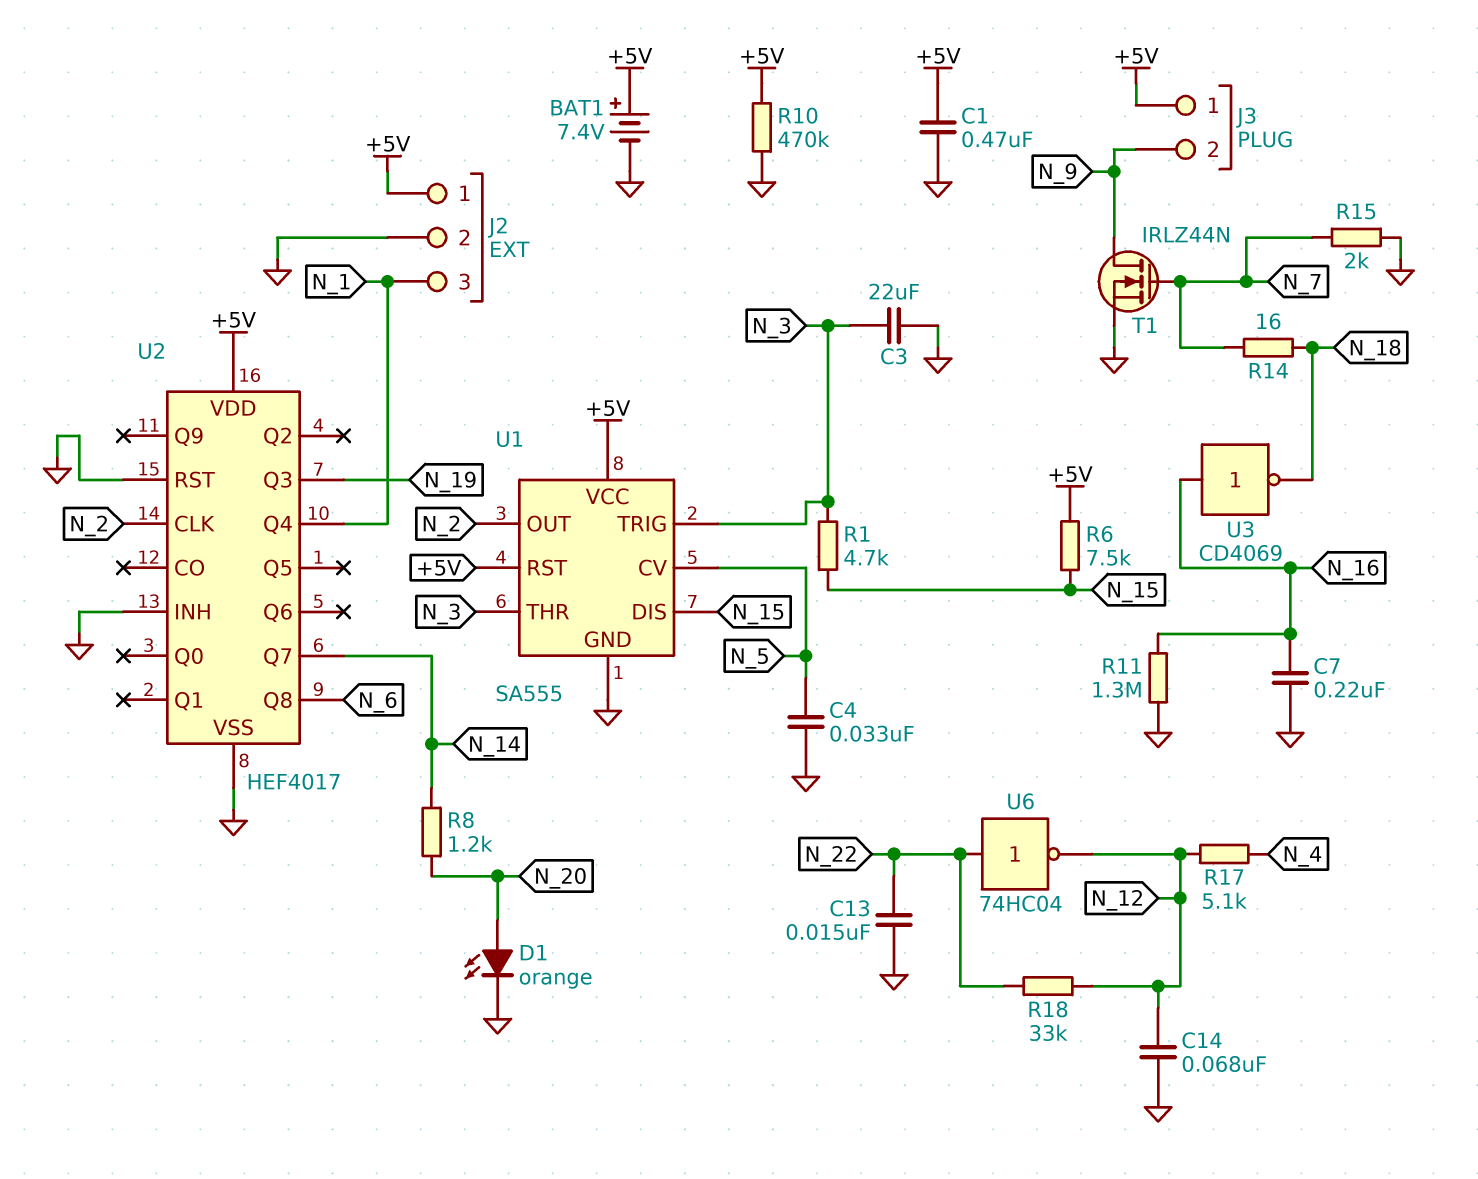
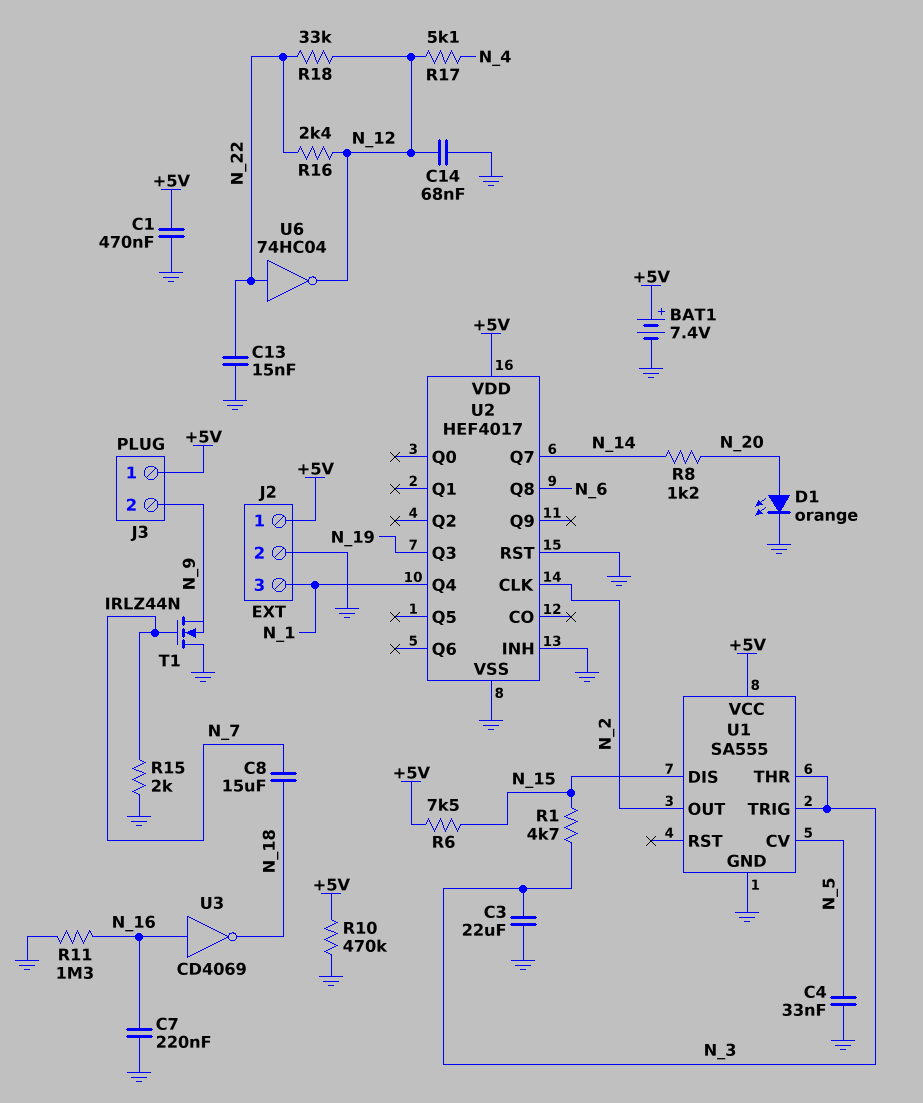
C8: none -> 15uF (N_7, N_18)
R14: 16 (N_7, N_18) -> none
R16: none -> 2.4k (N_12, N_22)
T1: NMOS IRLZ44N (G N_7, D N_9, S GND) -> NMOS IRLZ44N (G N_7, D GND, S N_9)
U1 pin RST: +5V -> none

